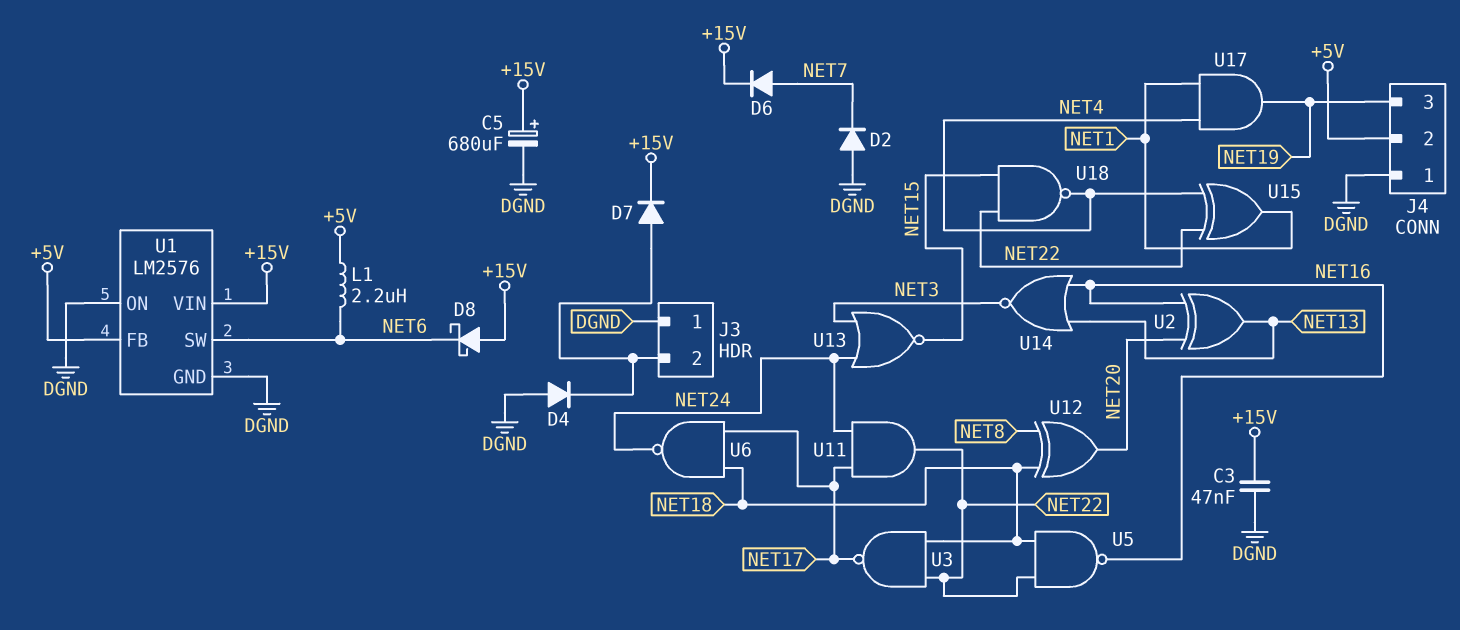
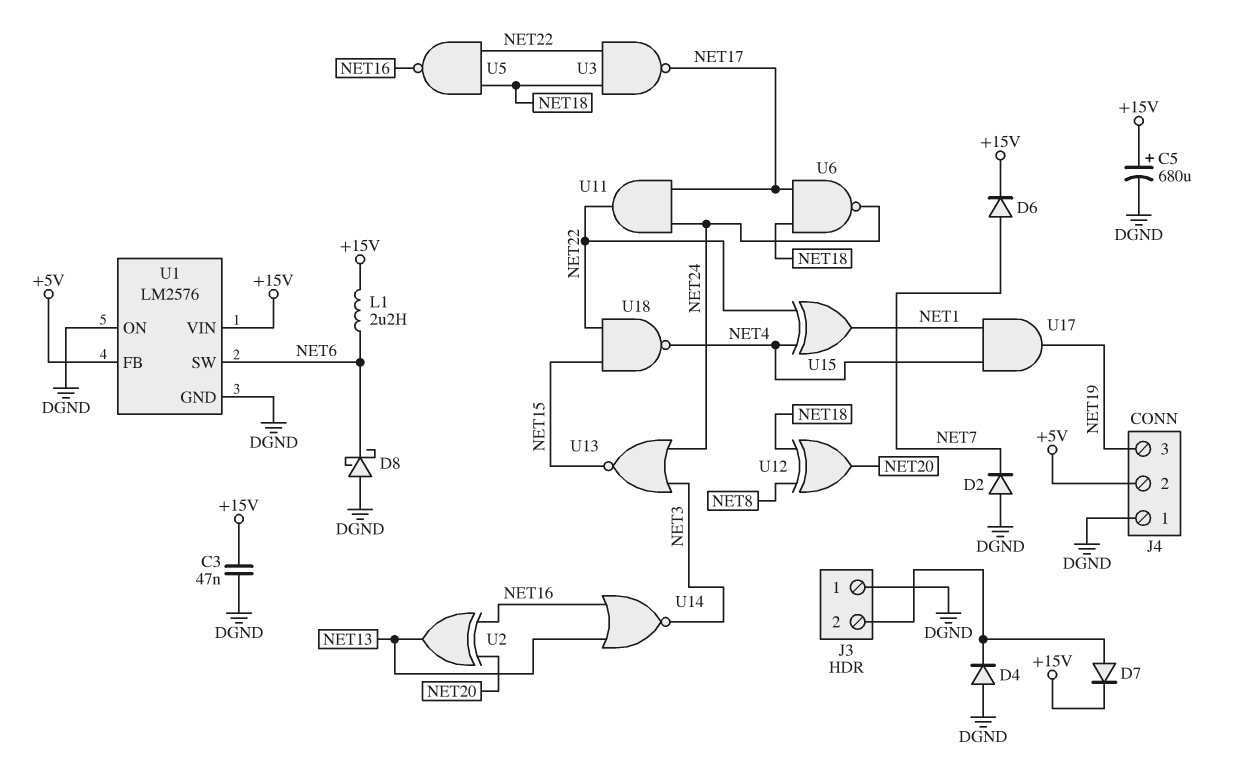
D8: schottky (A +15V, K NET6) -> schottky (A DGND, K NET6)
L1: 2.2uH (+5V, NET6) -> 2.2uH (+15V, NET6)

